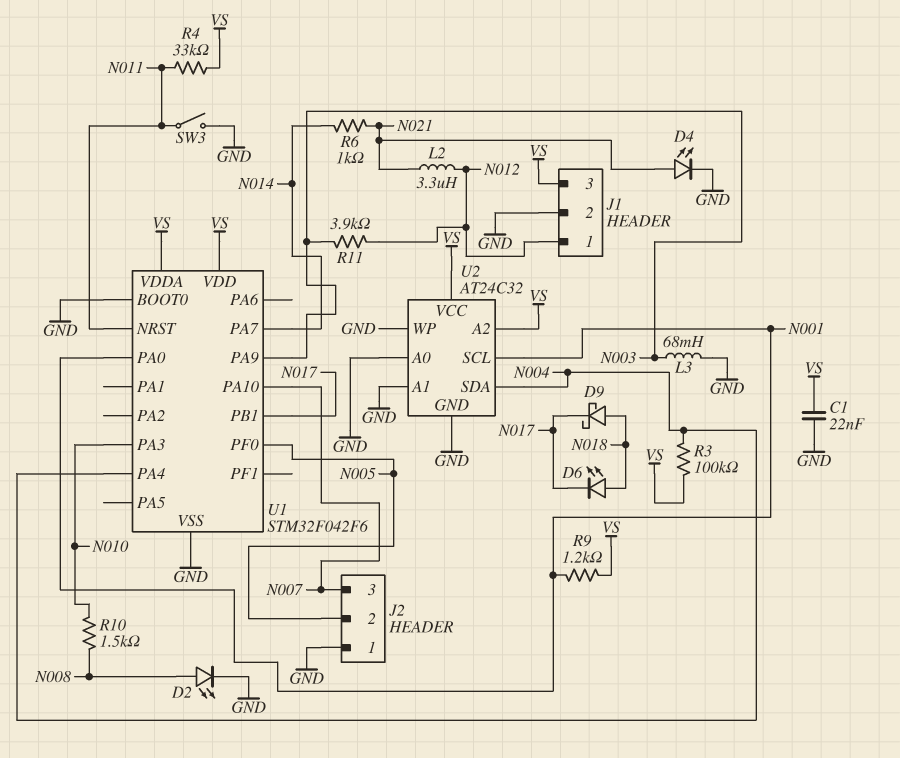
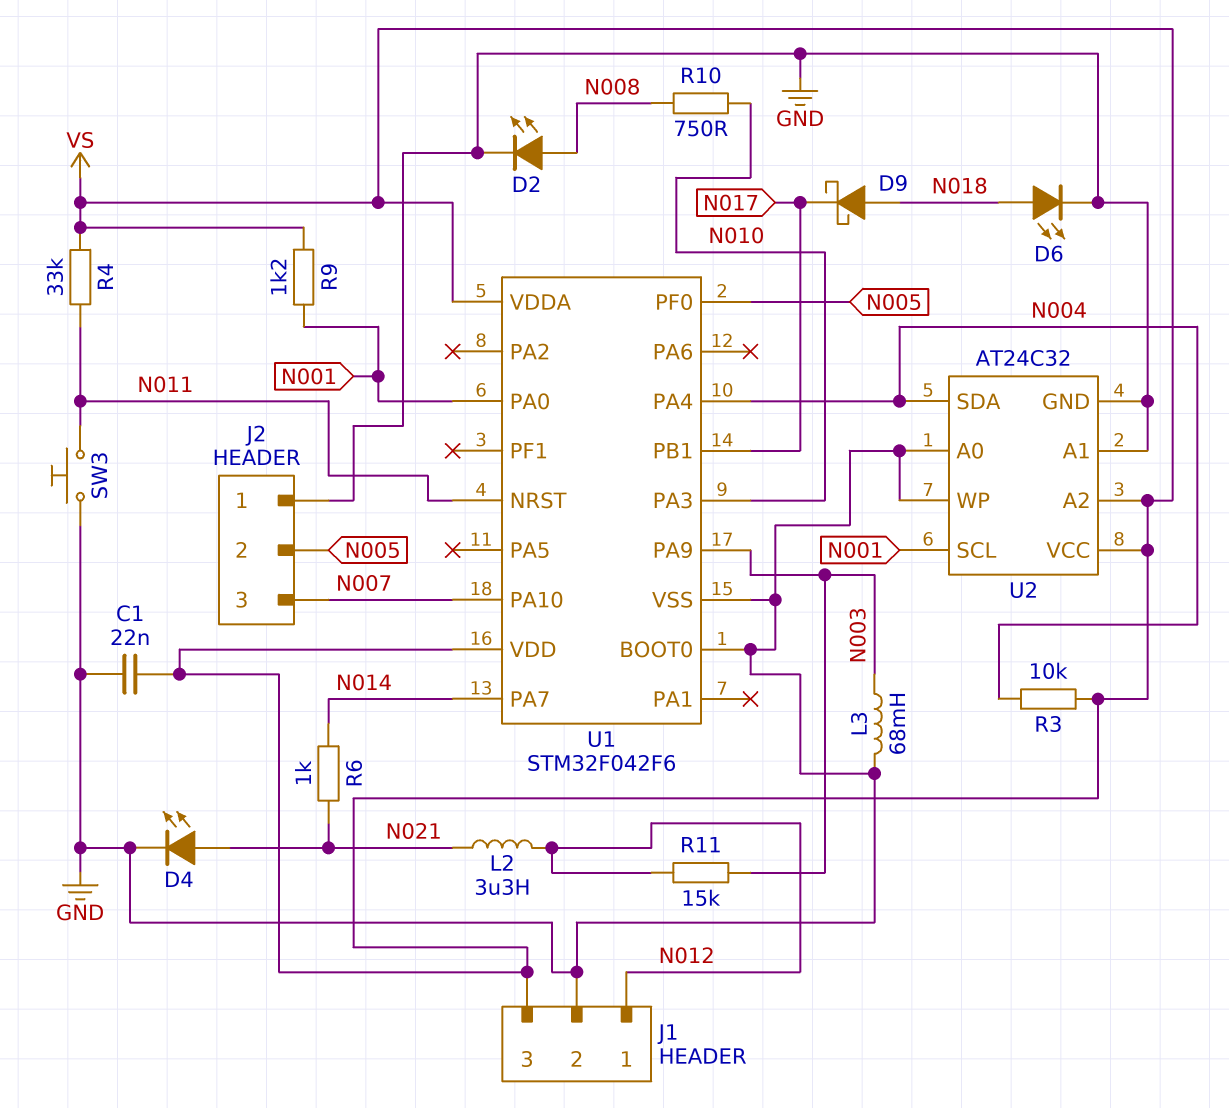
D6: LED (A N018, K N017) -> LED (A N018, K GND)
R3: 100k (N004, VS) -> 10k (N004, VS)
R10: 1.5k (N008, N010) -> 750 (N008, N010)
R11: 3.9k (N003, N012) -> 15k (N003, N012)
SW3: switch (GND, N011) -> button (GND, N011)

